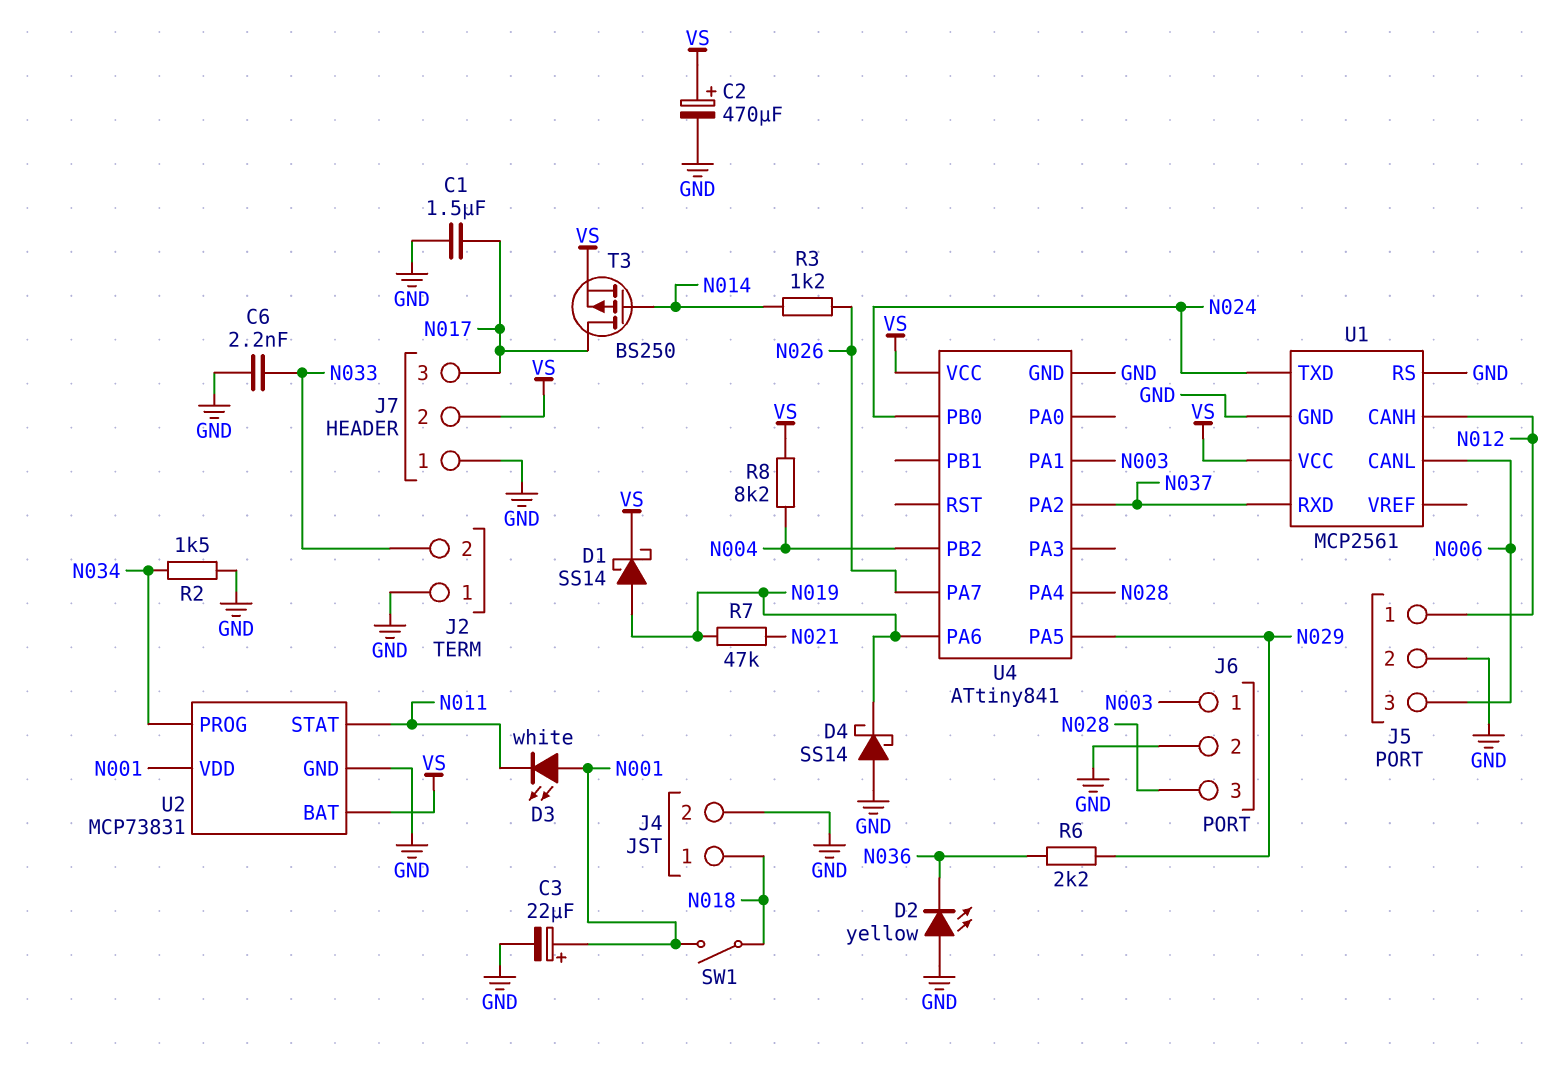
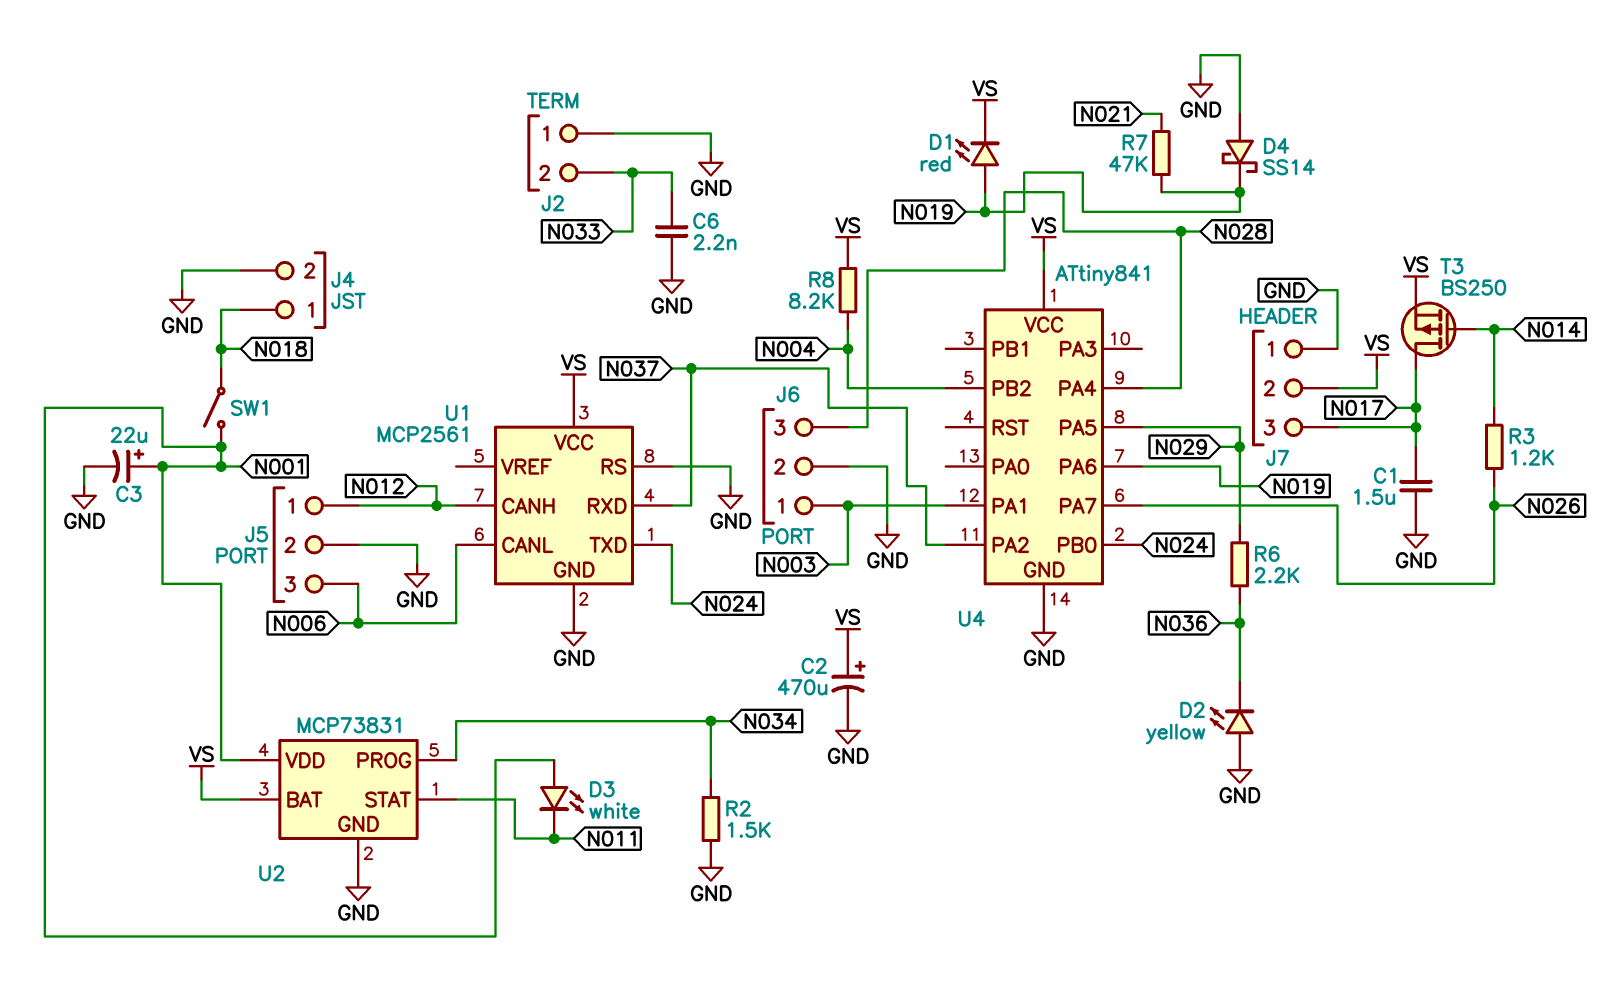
D1: schottky SS14 (A N019, K VS) -> LED red (A N019, K VS)

